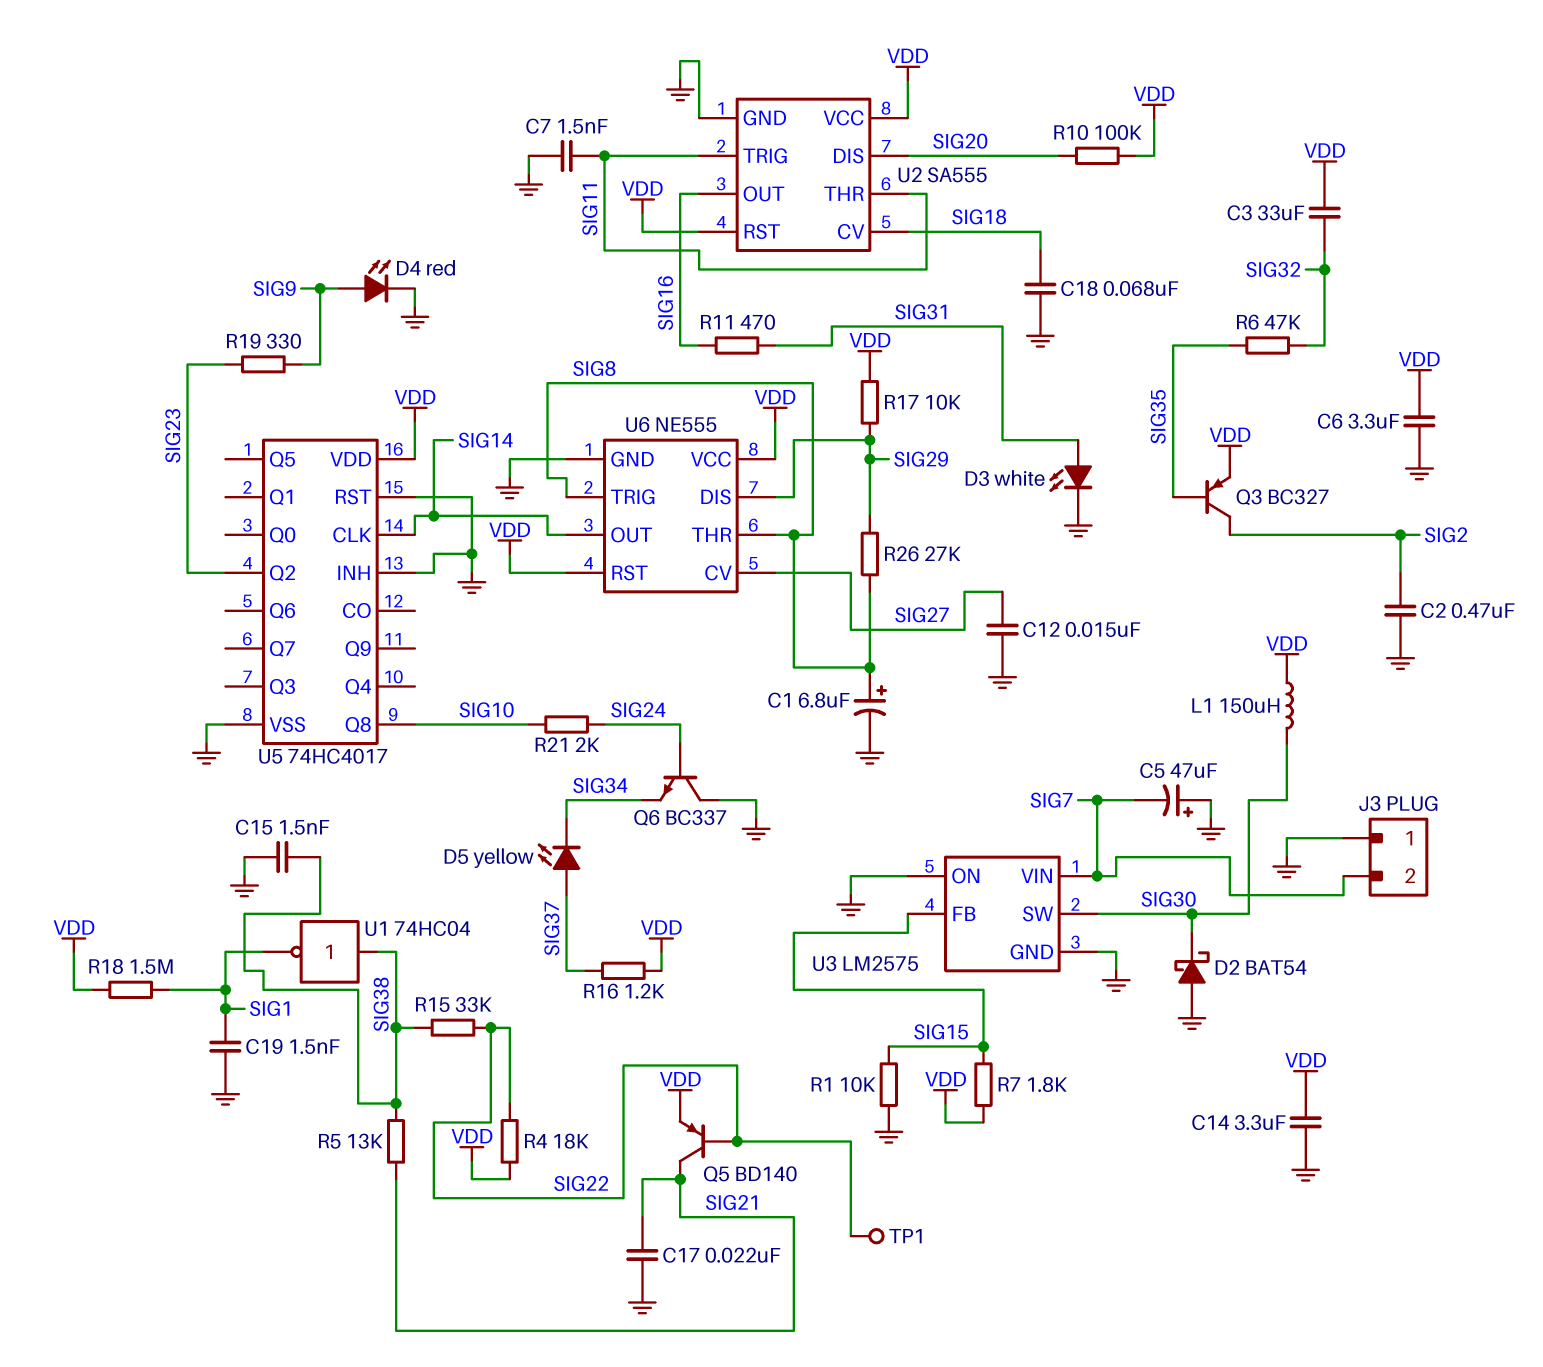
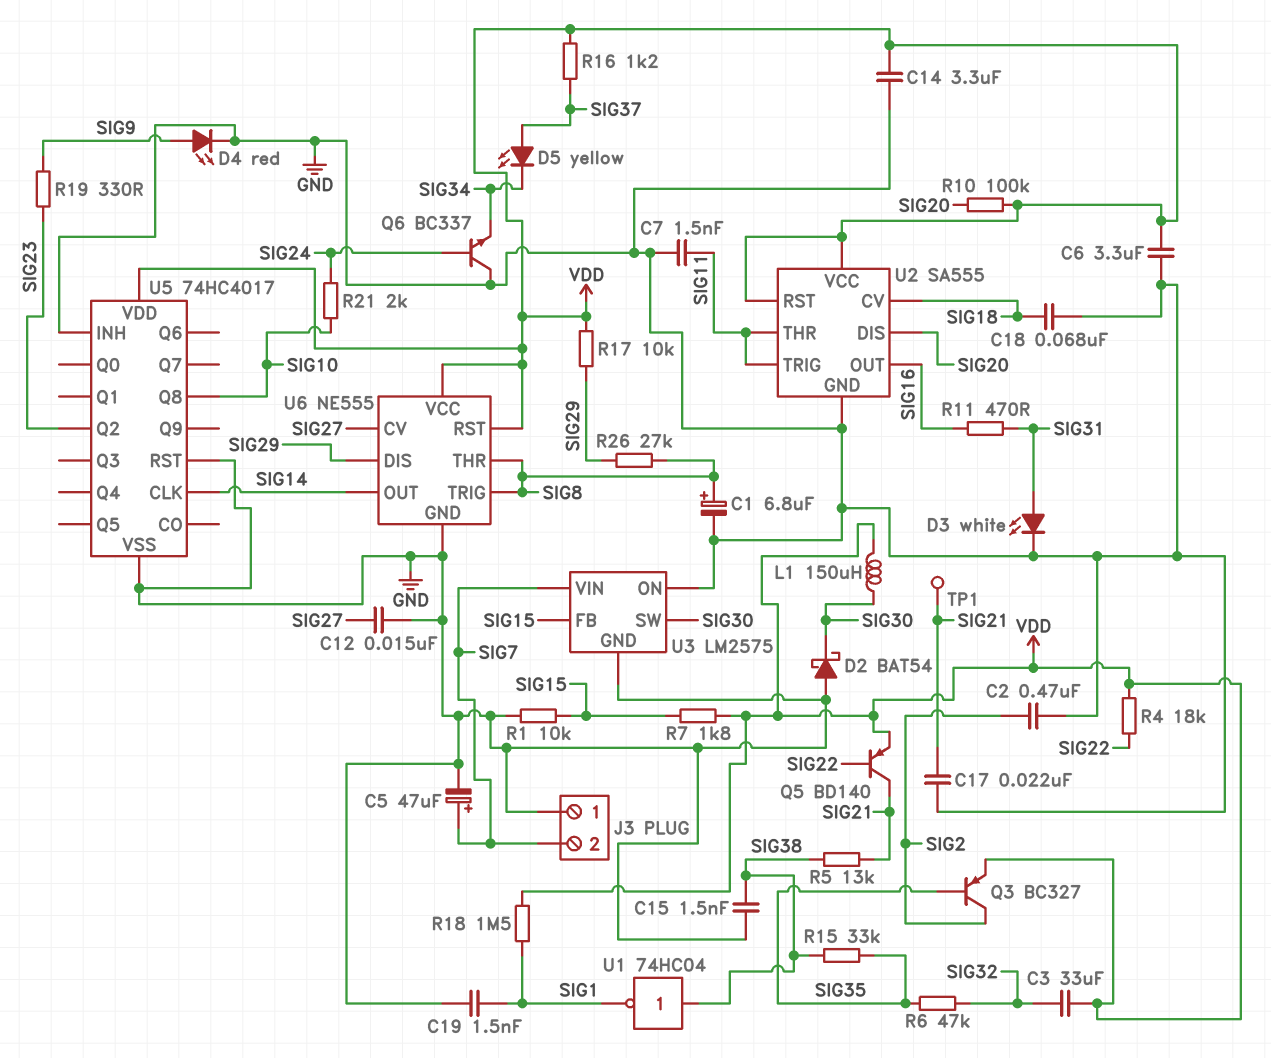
C5: 47uF (plus GND, minus SIG7) -> 47uF (plus SIG7, minus GND)
R15: 33k (SIG22, SIG38) -> 33k (SIG35, SIG38)
TP1: test point (SIG22) -> test point (SIG21)

